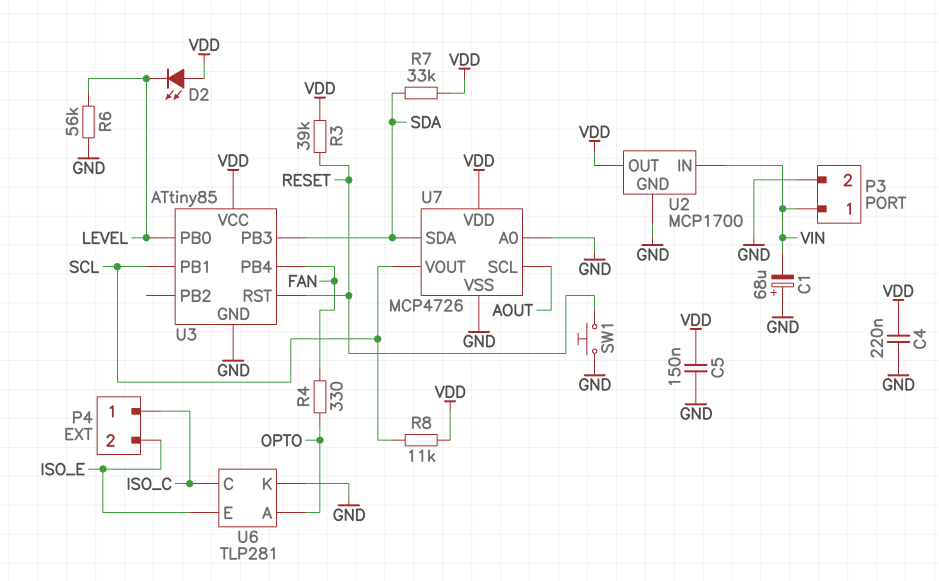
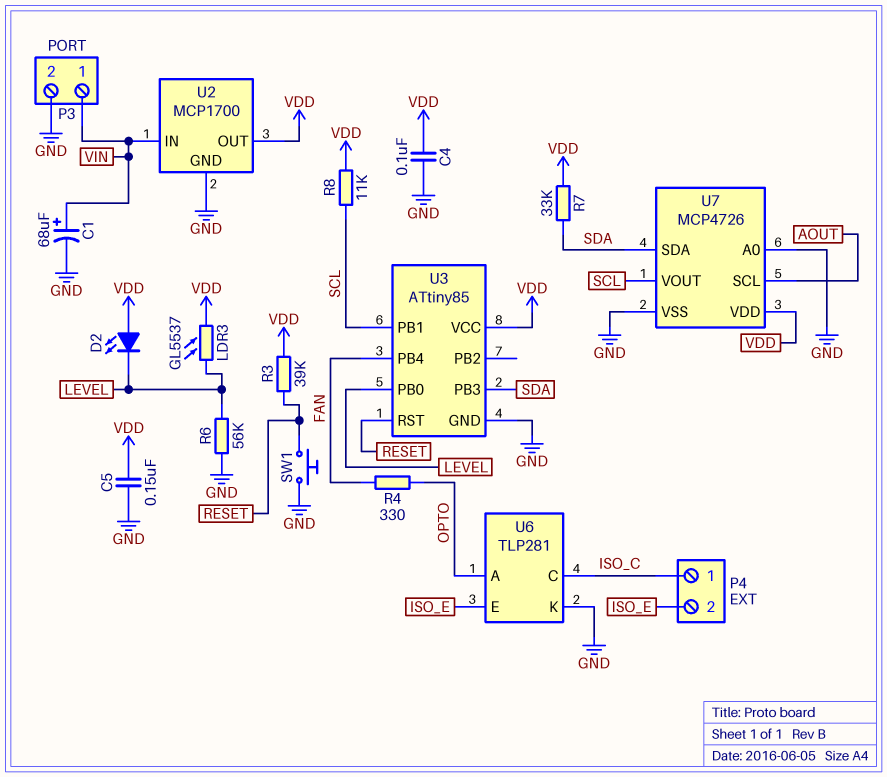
C1: 68uF (plus GND, minus VIN) -> 68uF (plus VIN, minus GND)
C4: 220nF (GND, VDD) -> 100nF (GND, VDD)
LDR3: none -> GL5537 (LEVEL, VDD)

